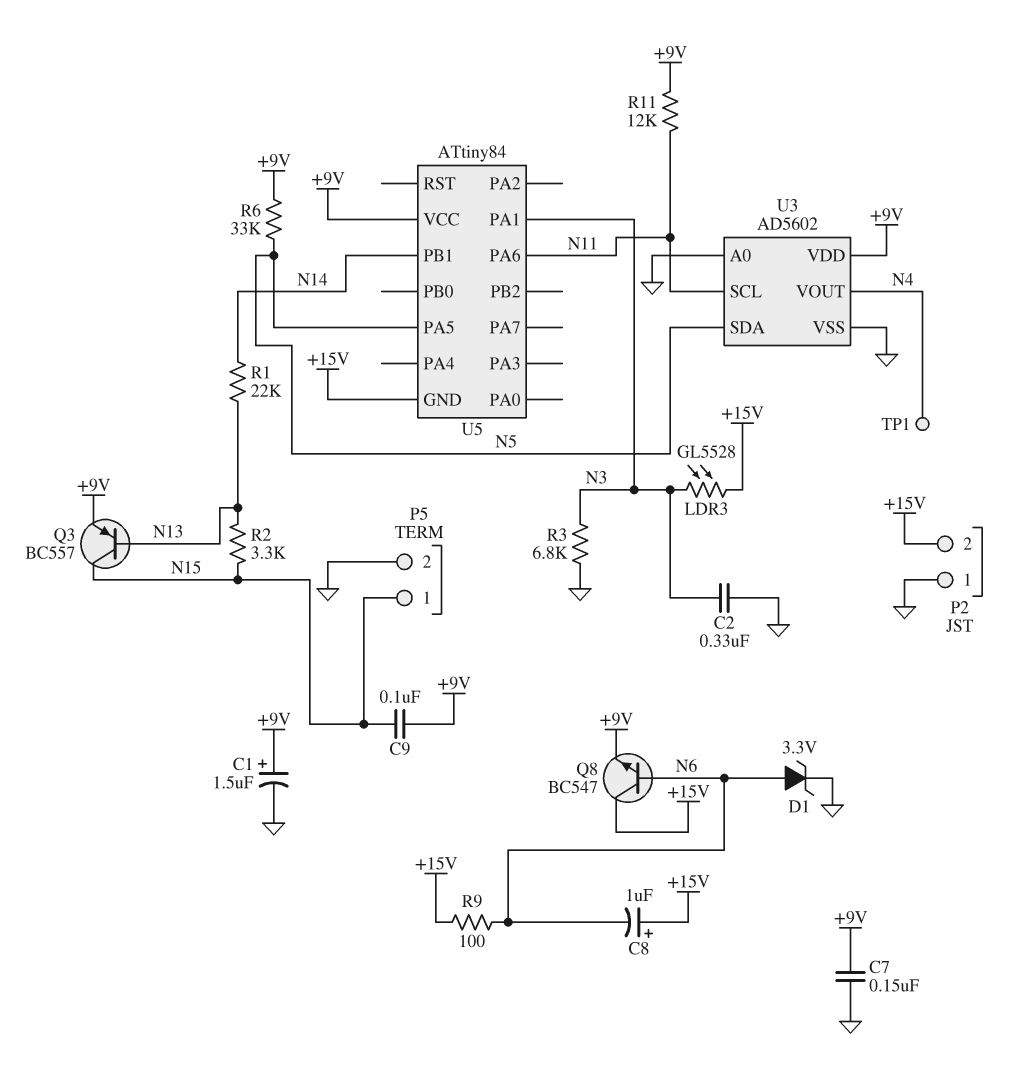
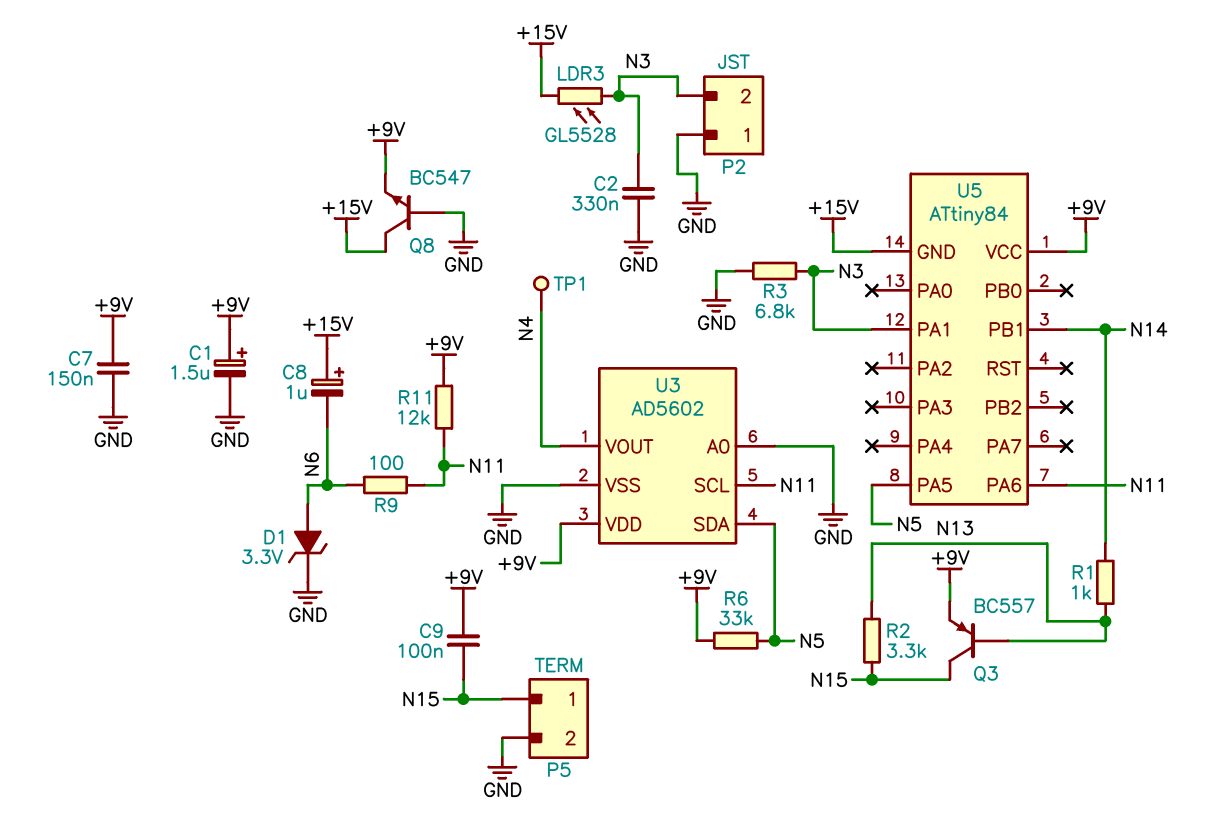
P2 pin 2: +15V -> N3
Q8: NPN BC547 (B N6, C +15V, E +9V) -> NPN BC547 (B GND, C +15V, E +9V)
R1: 22k (N13, N14) -> 1k (N13, N14)
R9: 100 (+15V, N6) -> 100 (N6, N11)

